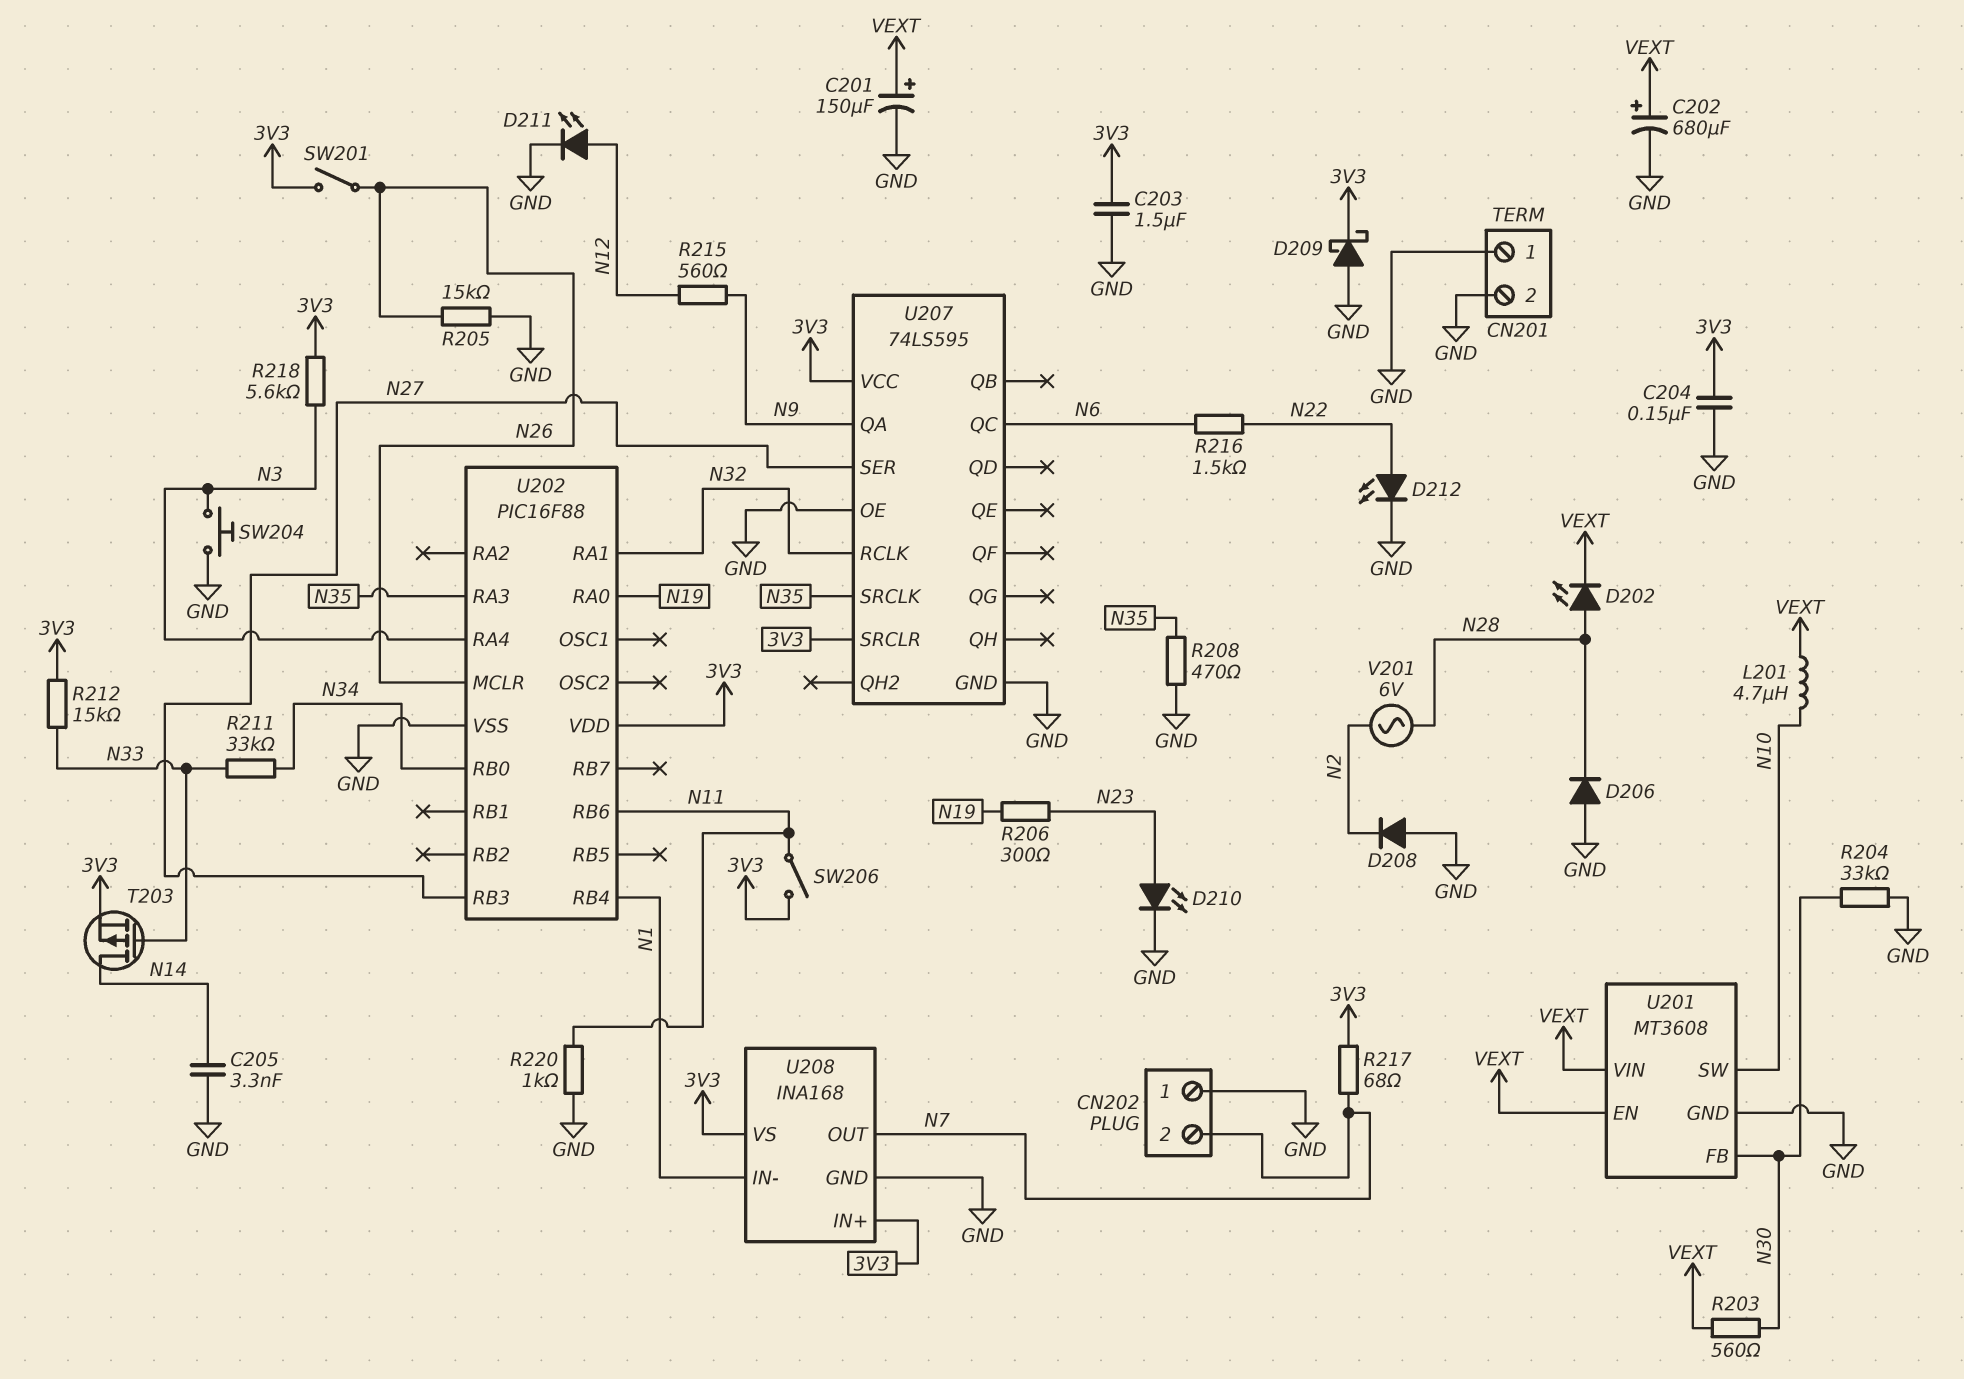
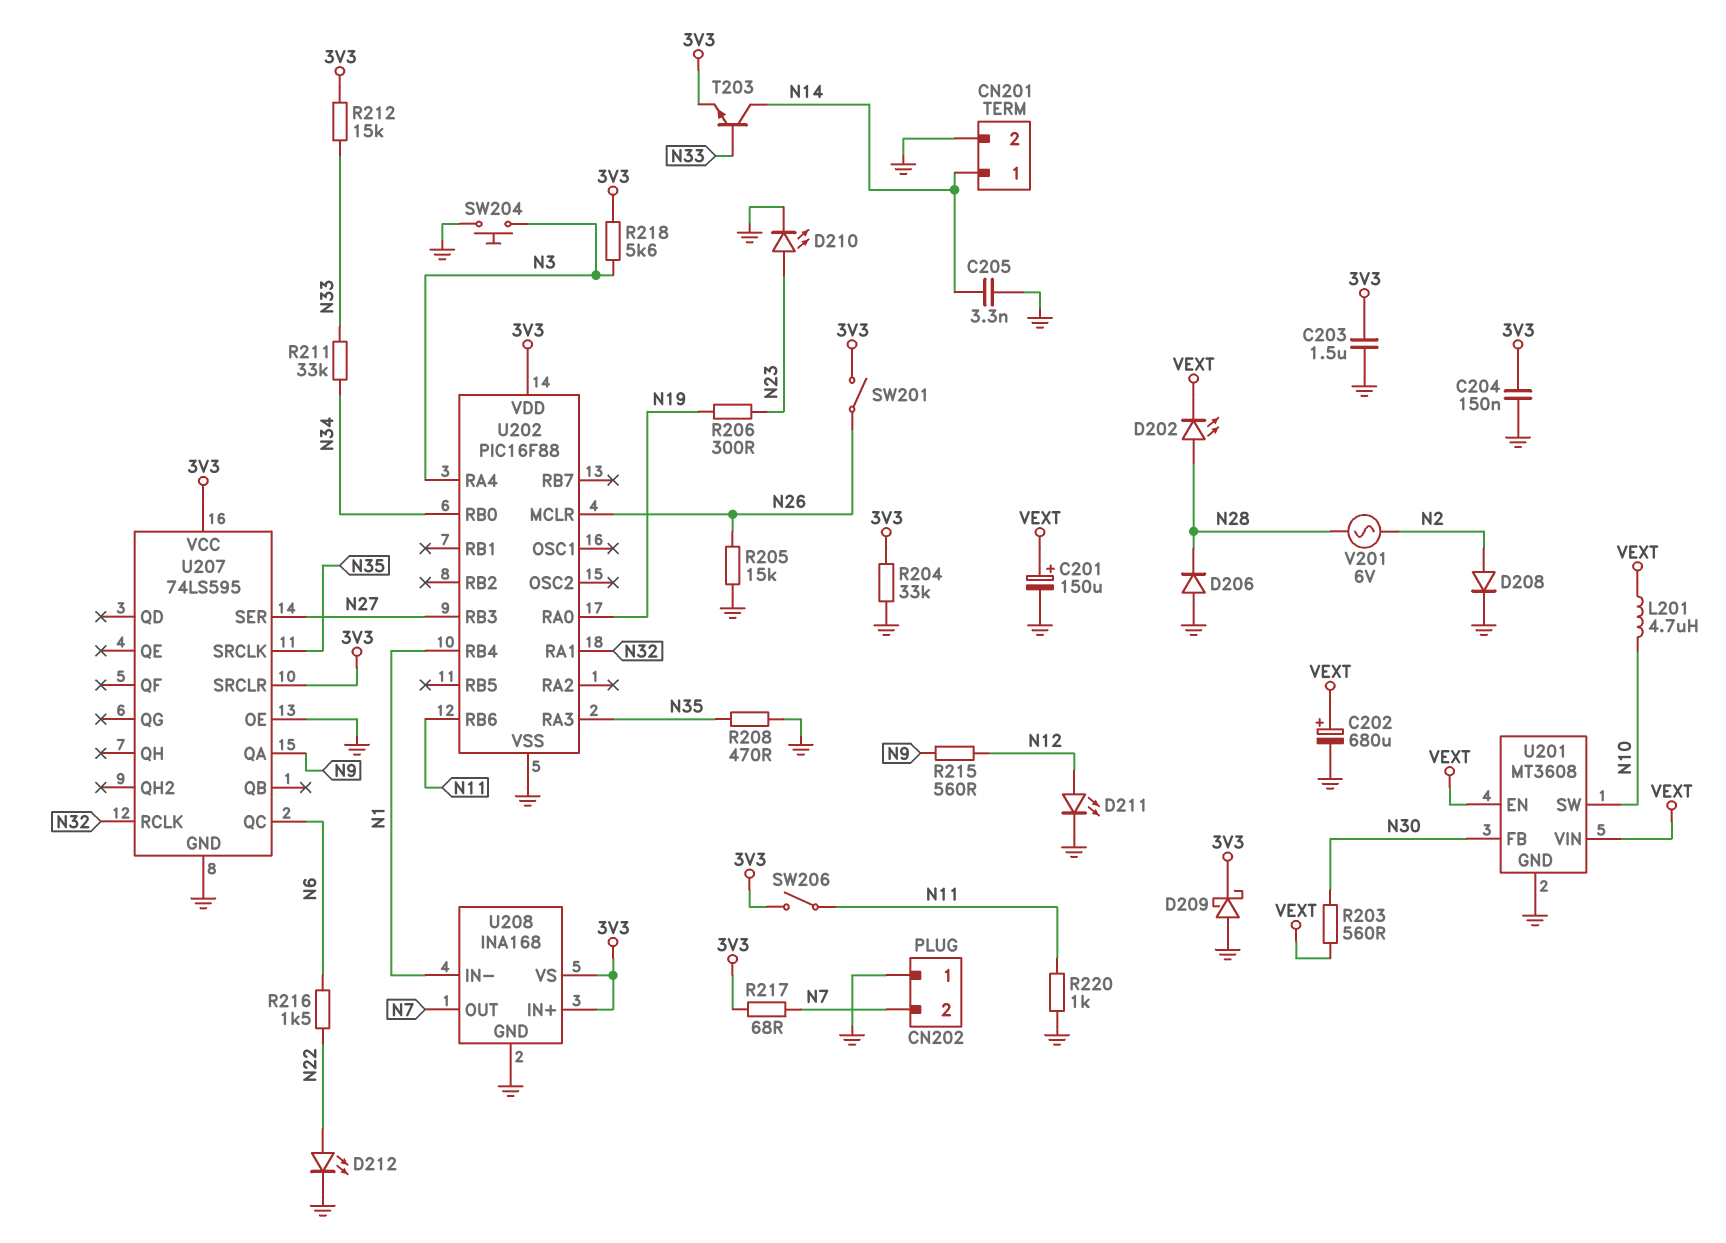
CN201 pin 1: GND -> N14
D208: diode (A GND, K N2) -> diode (A N2, K GND)
R204: 33k (GND, N30) -> 33k (3V3, GND)
T203: PMOS (G N33, D N14, S 3V3) -> NPN (B N33, C N14, E 3V3)

